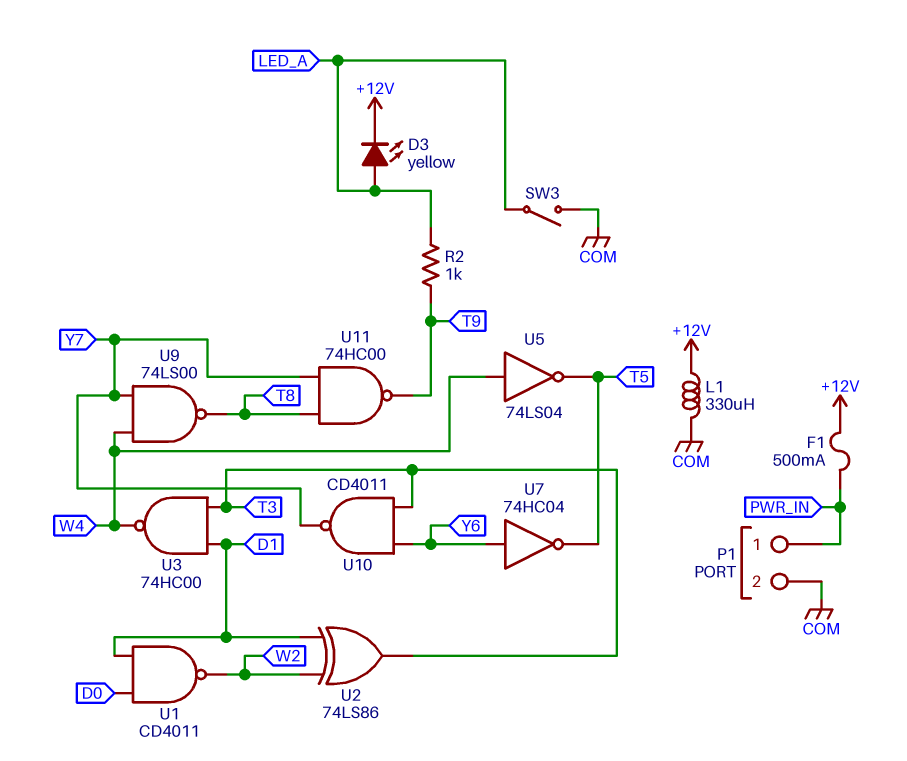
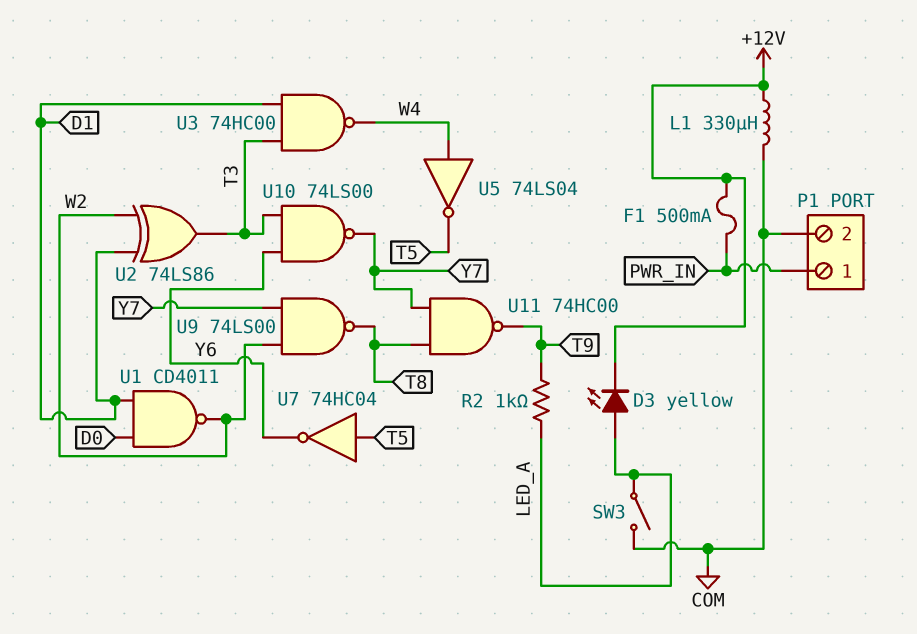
U7: NOT 74HC04 (in Y6, out T5) -> NOT 74HC04 (in T5, out Y6)
U9: NAND 74LS00 (in W4, in Y7, out T8) -> NAND 74LS00 (in W2, in Y7, out T8)
U10: NAND CD4011 (in T3, in Y6, out Y7) -> NAND 74LS00 (in T3, in Y6, out Y7)

